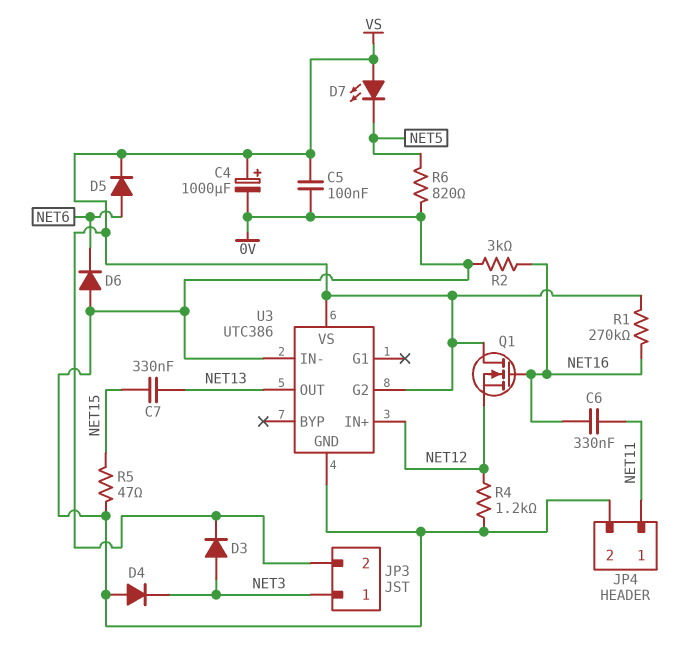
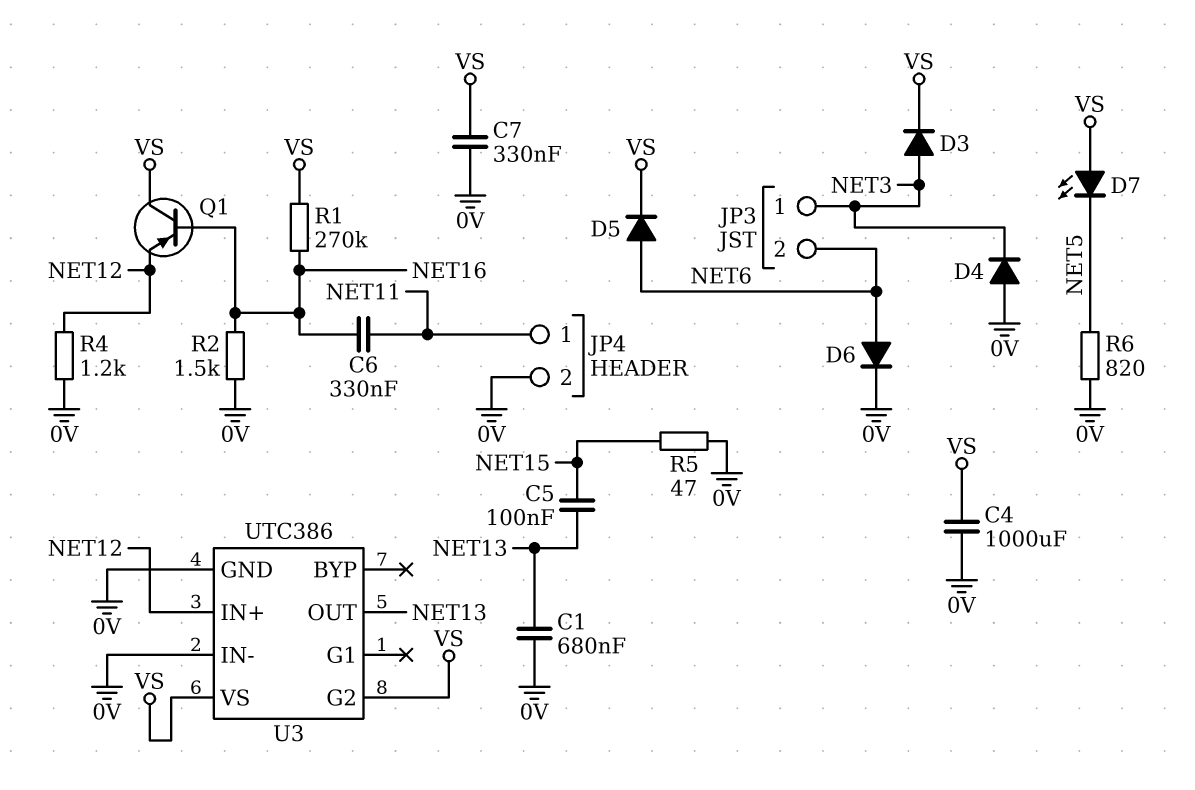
C1: none -> 680nF (0V, NET13)
C4: 1000uF (plus VS, minus 0V) -> 1000uF (0V, VS)
C5: 100nF (0V, VS) -> 100nF (NET13, NET15)
C7: 330nF (NET13, NET15) -> 330nF (0V, VS)
D6: diode (A 0V, K NET6) -> diode (A NET6, K 0V)
JP3 pin 2: VS -> NET6
Q1: NMOS (G NET16, D VS, S NET12) -> PNP (B NET16, C VS, E NET12)
R2: 3k (0V, NET16) -> 1.5k (0V, NET16)

